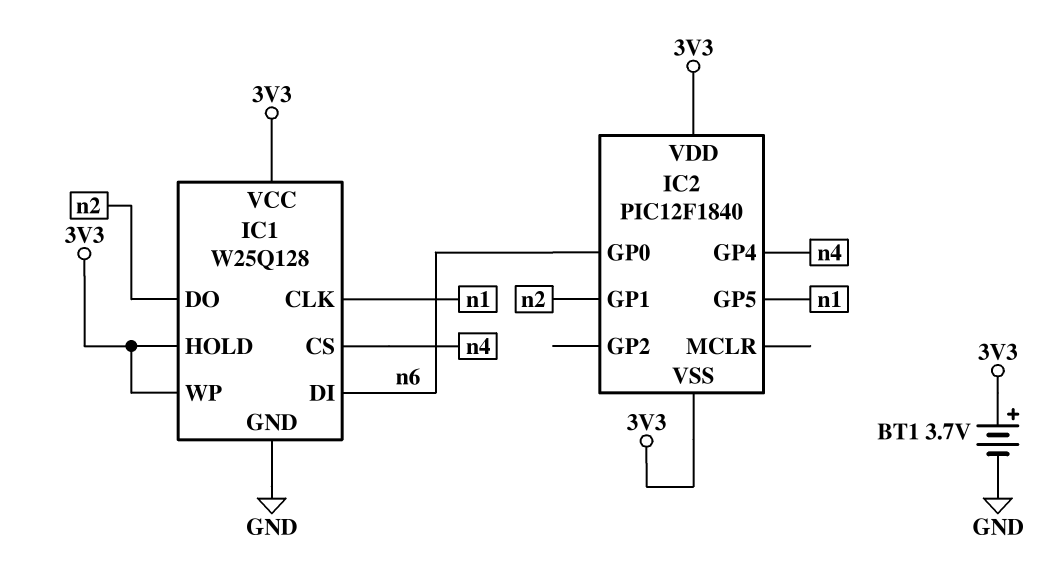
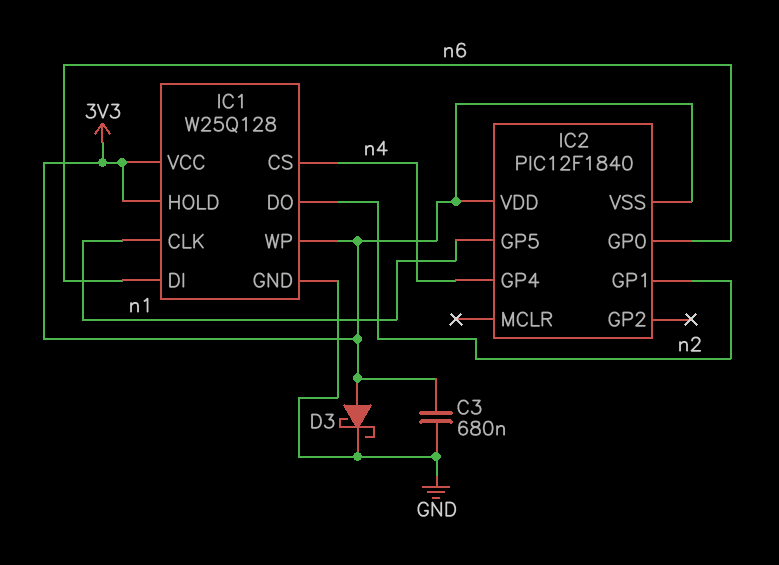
BT1: 3.7V (plus 3V3, minus GND) -> none
C3: none -> 680nF (3V3, GND)
D3: none -> schottky (A 3V3, K GND)

